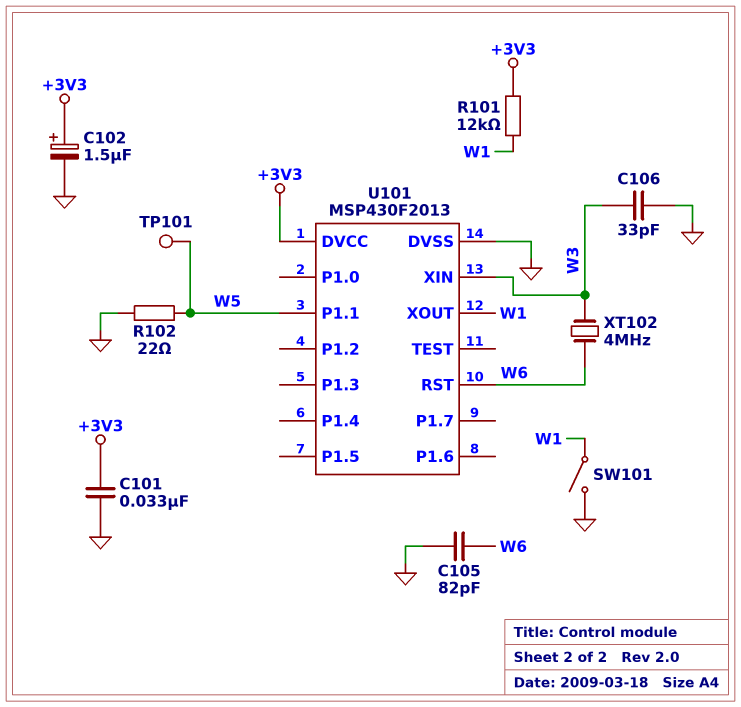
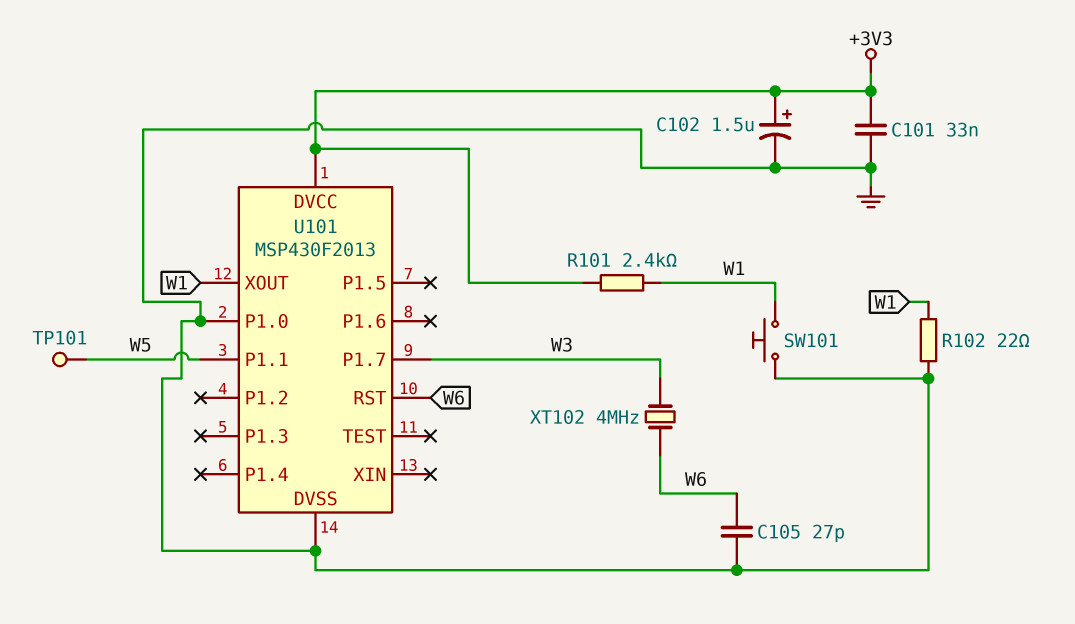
C105: 82pF (GND, W6) -> 27pF (GND, W6)
C106: 33pF (GND, W3) -> none
R101: 12k (+3V3, W1) -> 2.4k (+3V3, W1)
R102: 22 (GND, W5) -> 22 (GND, W1)
SW101: switch (GND, W1) -> button (GND, W1)
U101 pin P1.0: none -> GND
U101 pin P1.7: none -> W3
U101 pin XIN: W3 -> none

